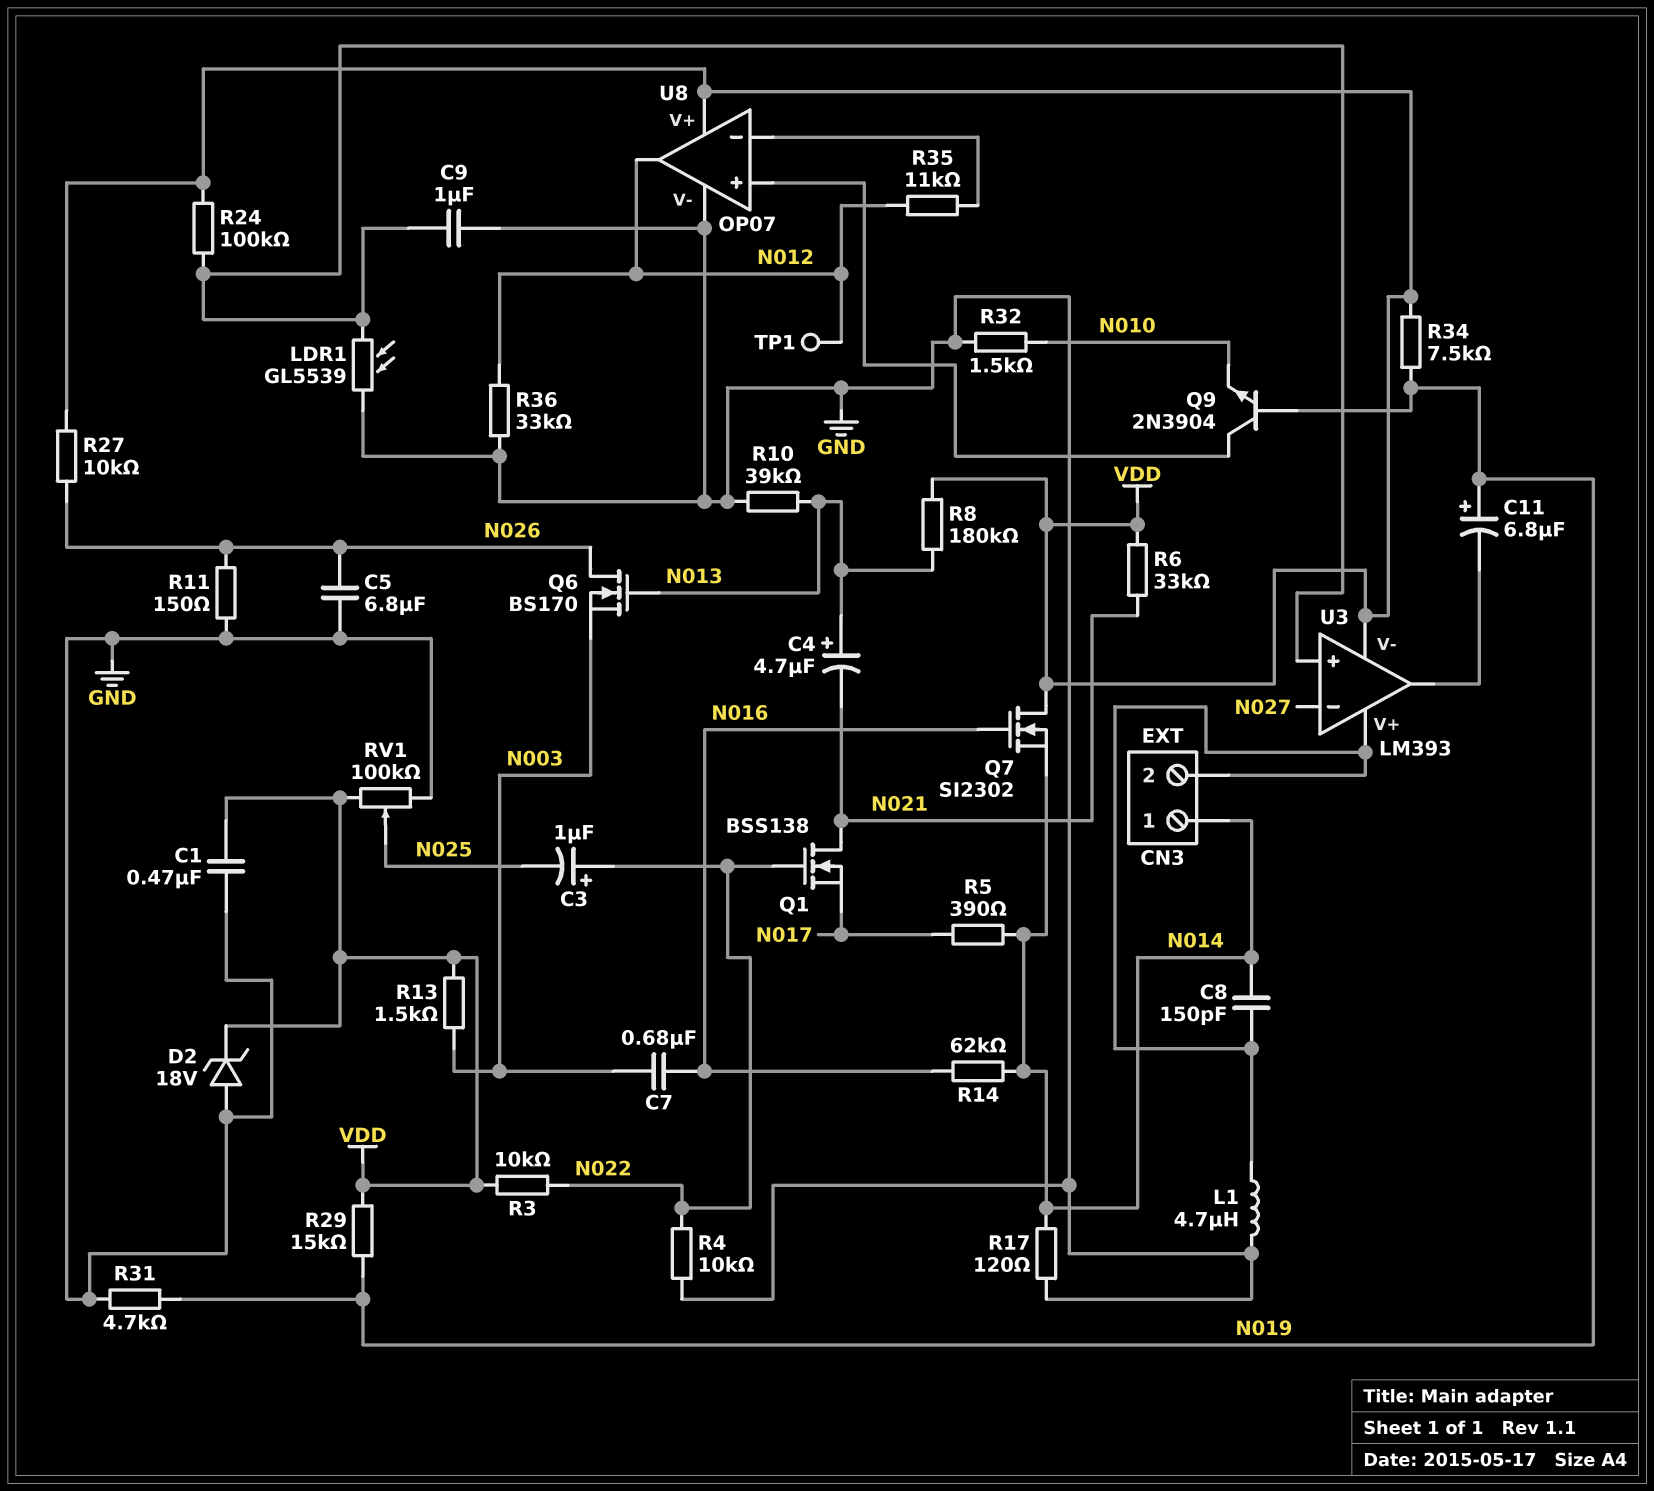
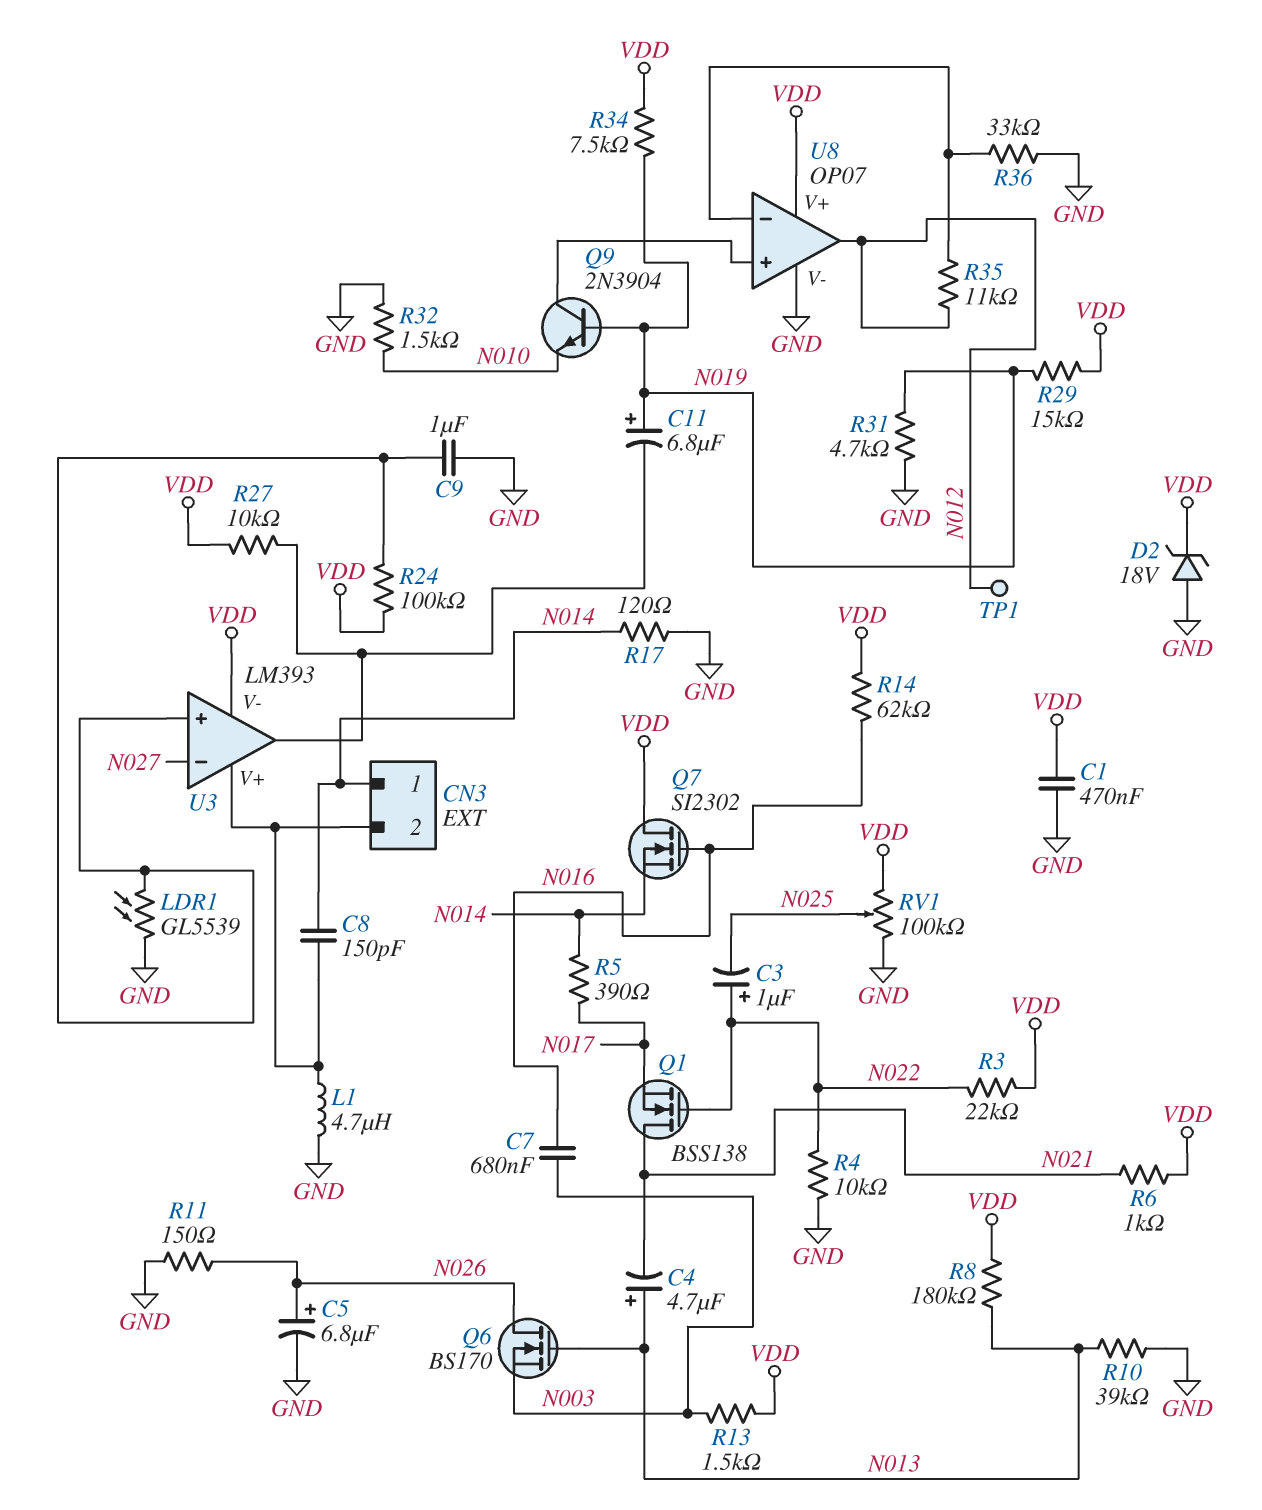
C5: 6.8uF (GND, N026) -> 6.8uF (plus N026, minus GND)
R3: 10k (N022, VDD) -> 22k (N022, VDD)
R6: 33k (N021, VDD) -> 1k (N021, VDD)
R14: 62k (N014, N016) -> 62k (N016, VDD)
R27: 10k (N026, VDD) -> 10k (U3/out, VDD)
R36: 33k (GND, N012) -> 33k (GND, U8/in-)

